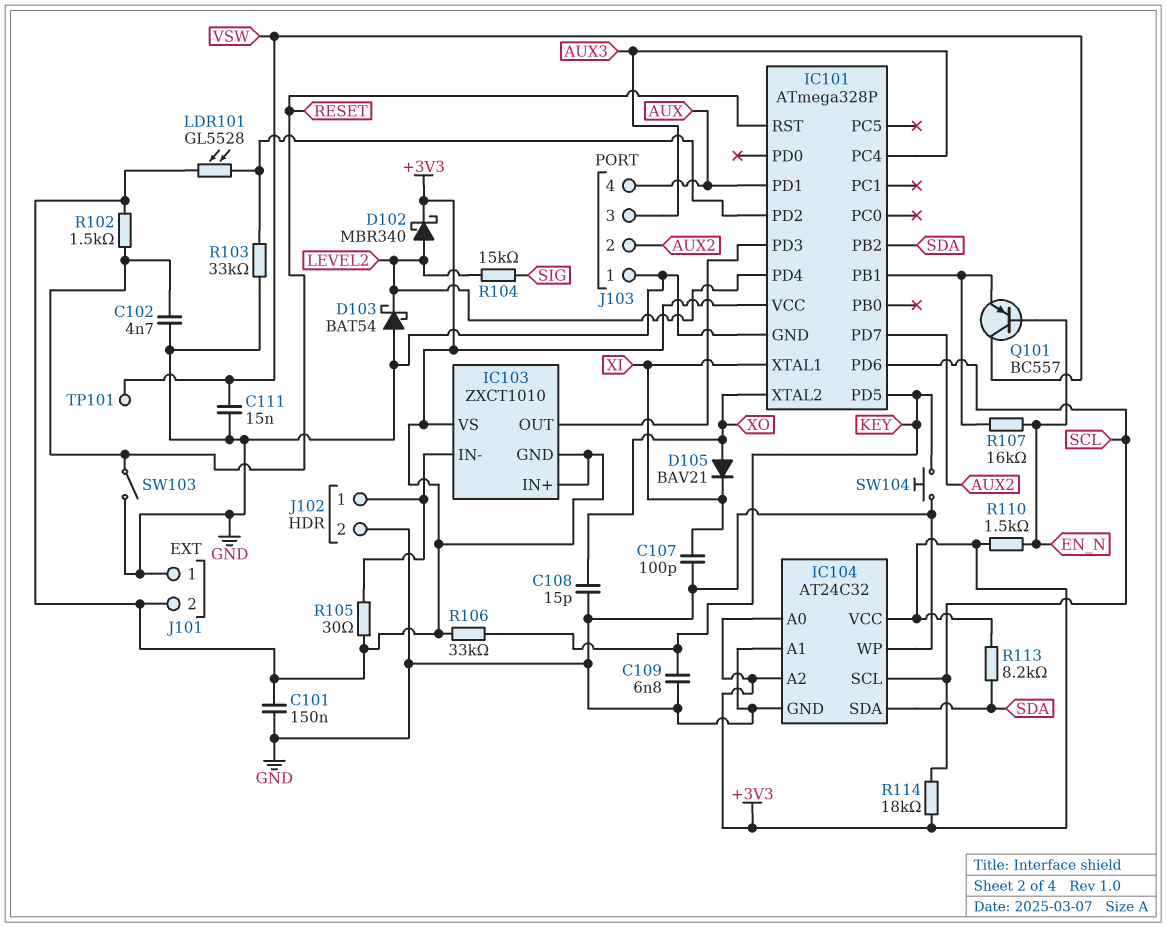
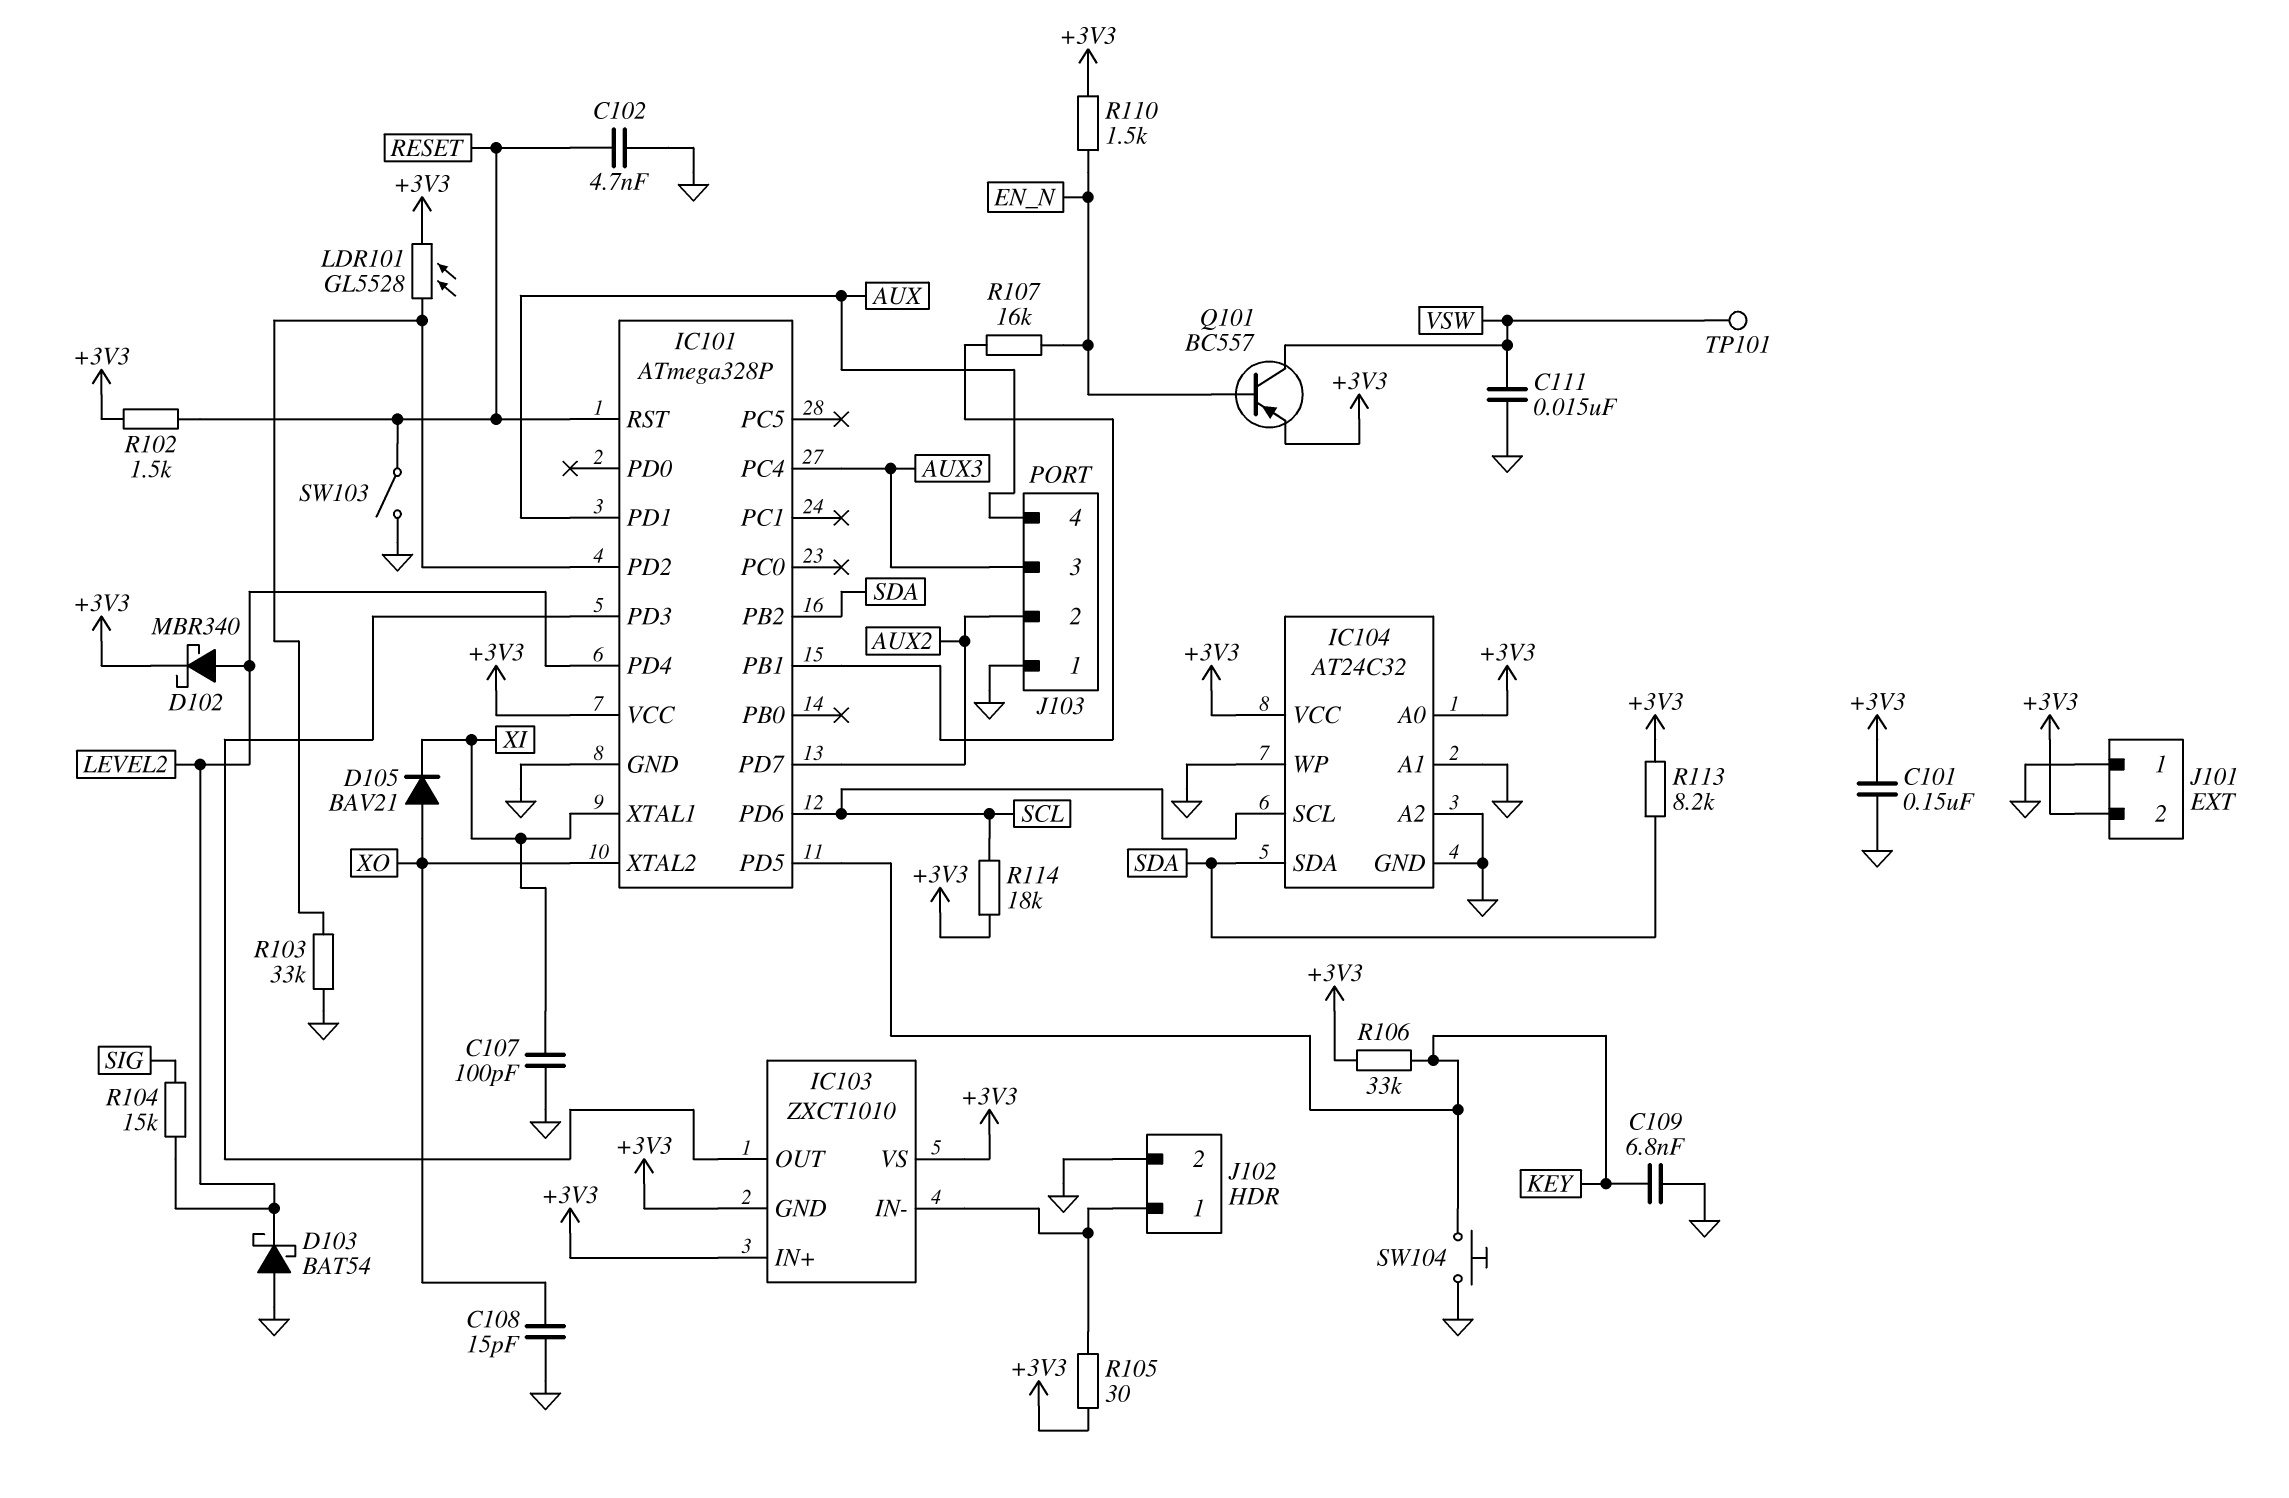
IC104 pin A2: +3V3 -> GND
Q101: PNP BC557 (B EN_N, C VSW, E IC101/PB1) -> PNP BC557 (B EN_N, C VSW, E +3V3)

